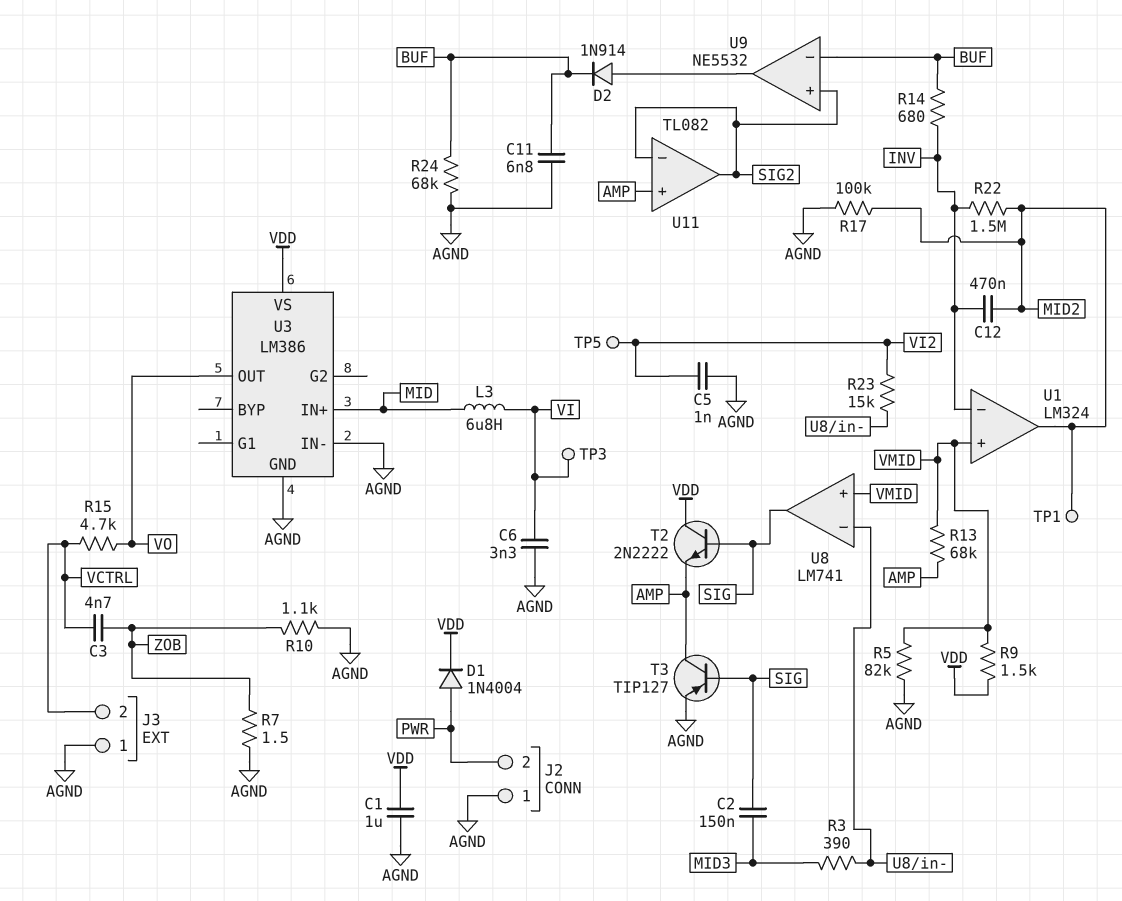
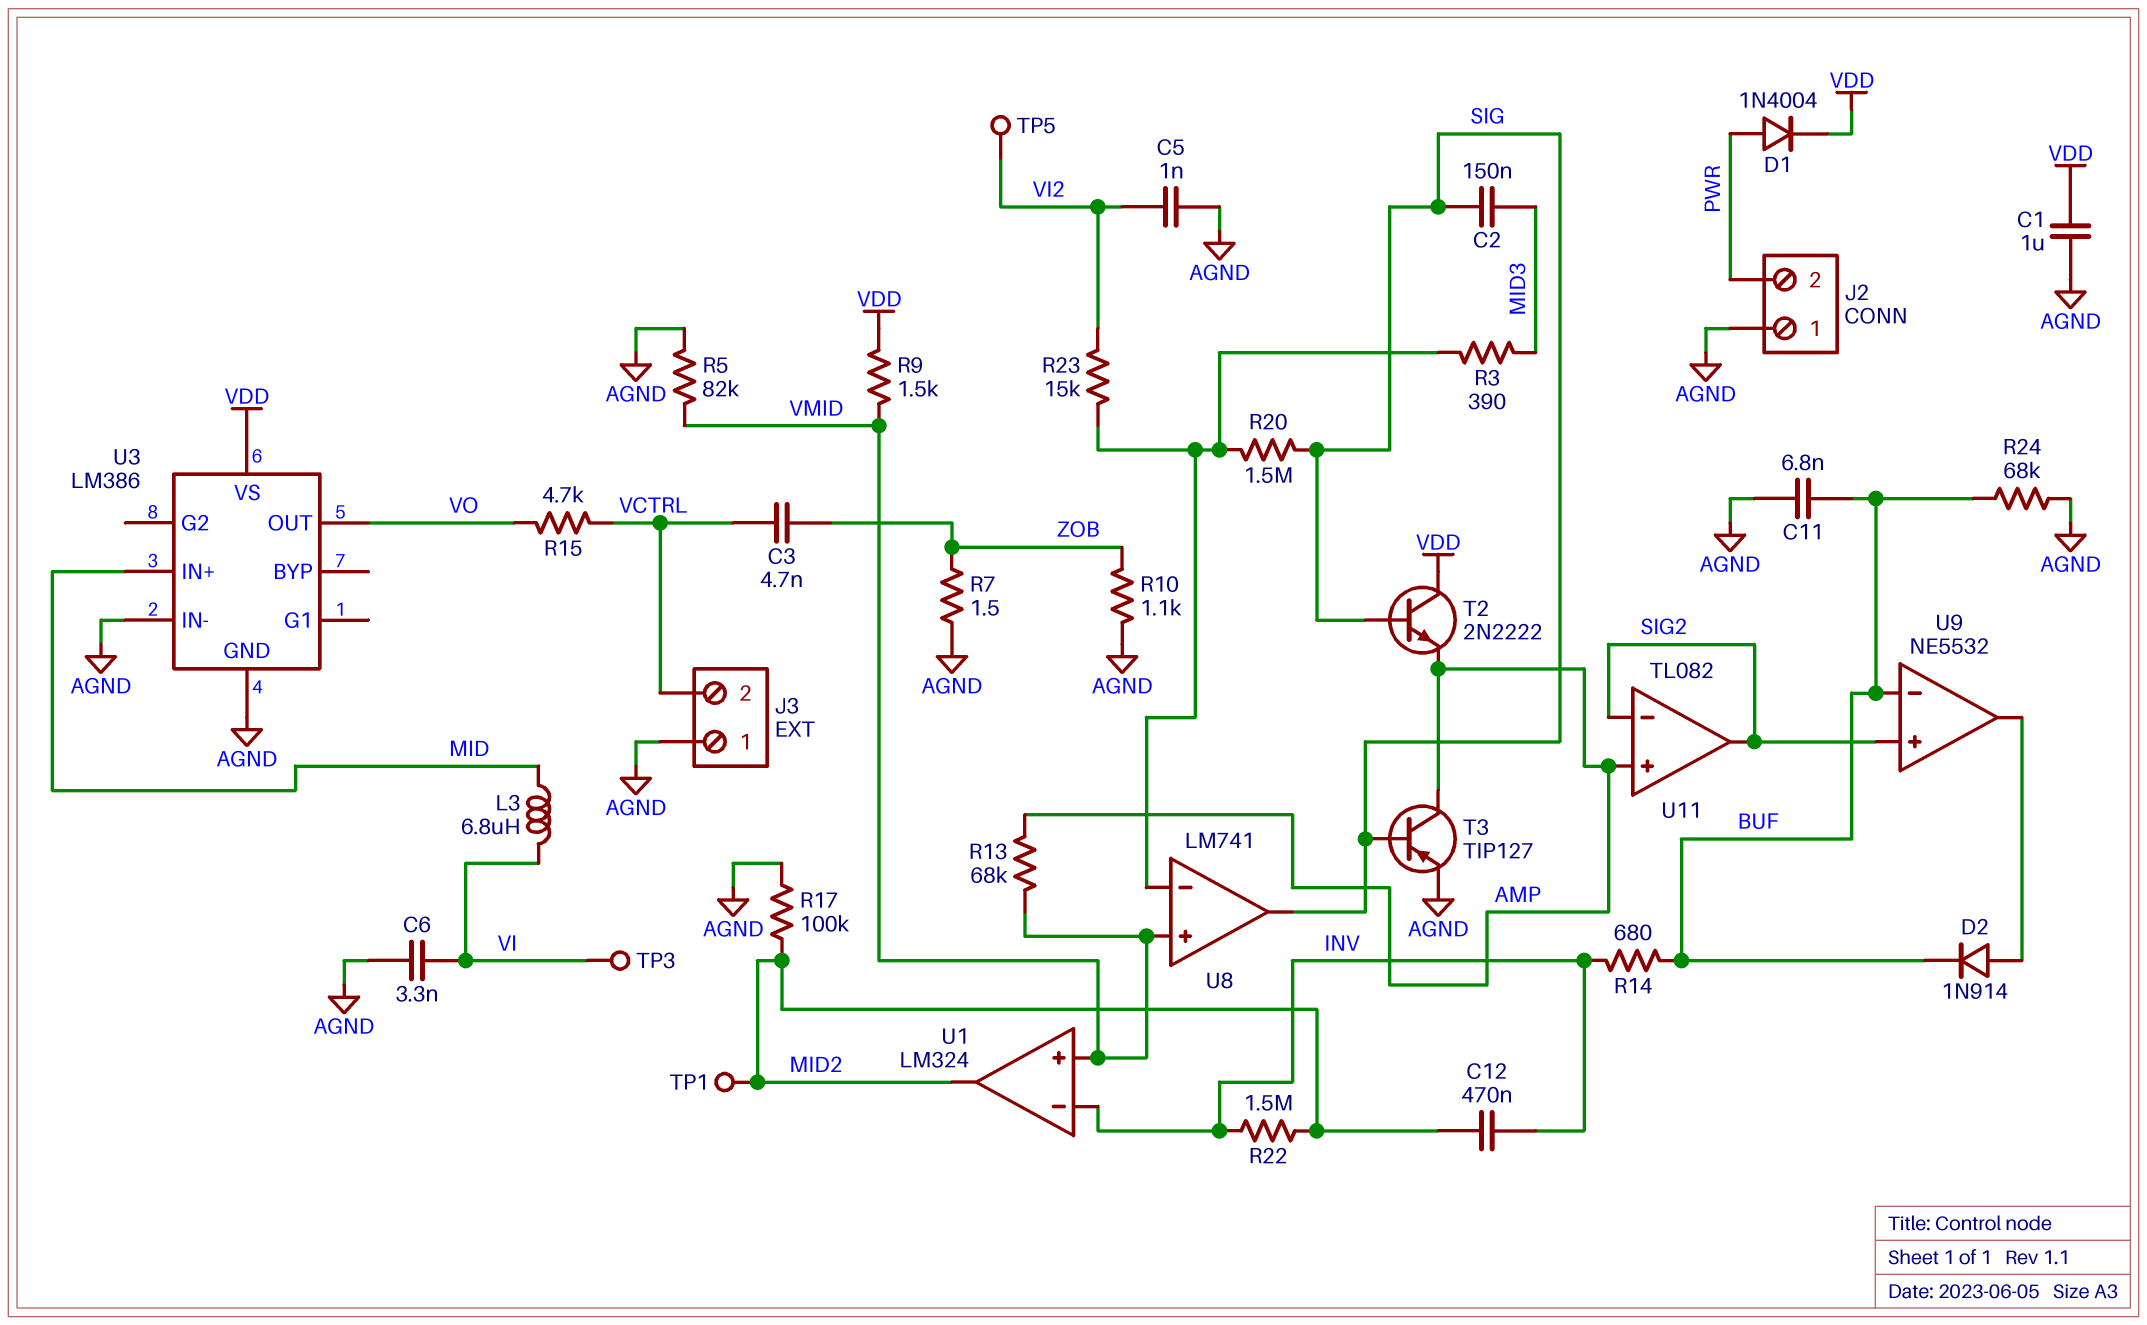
R20: none -> 1.5M (SIG, U8/in-)

